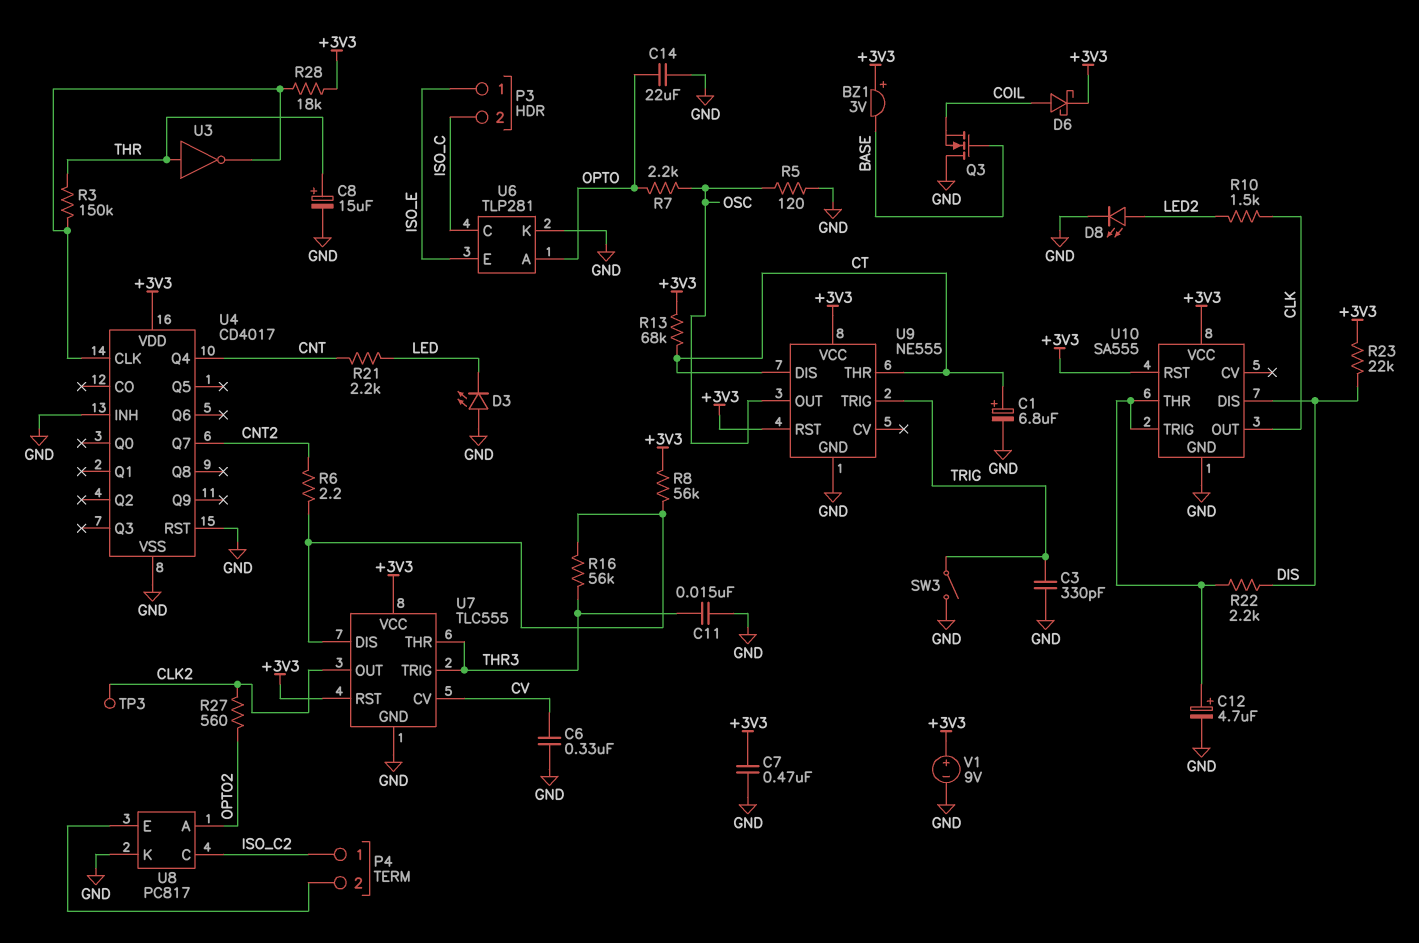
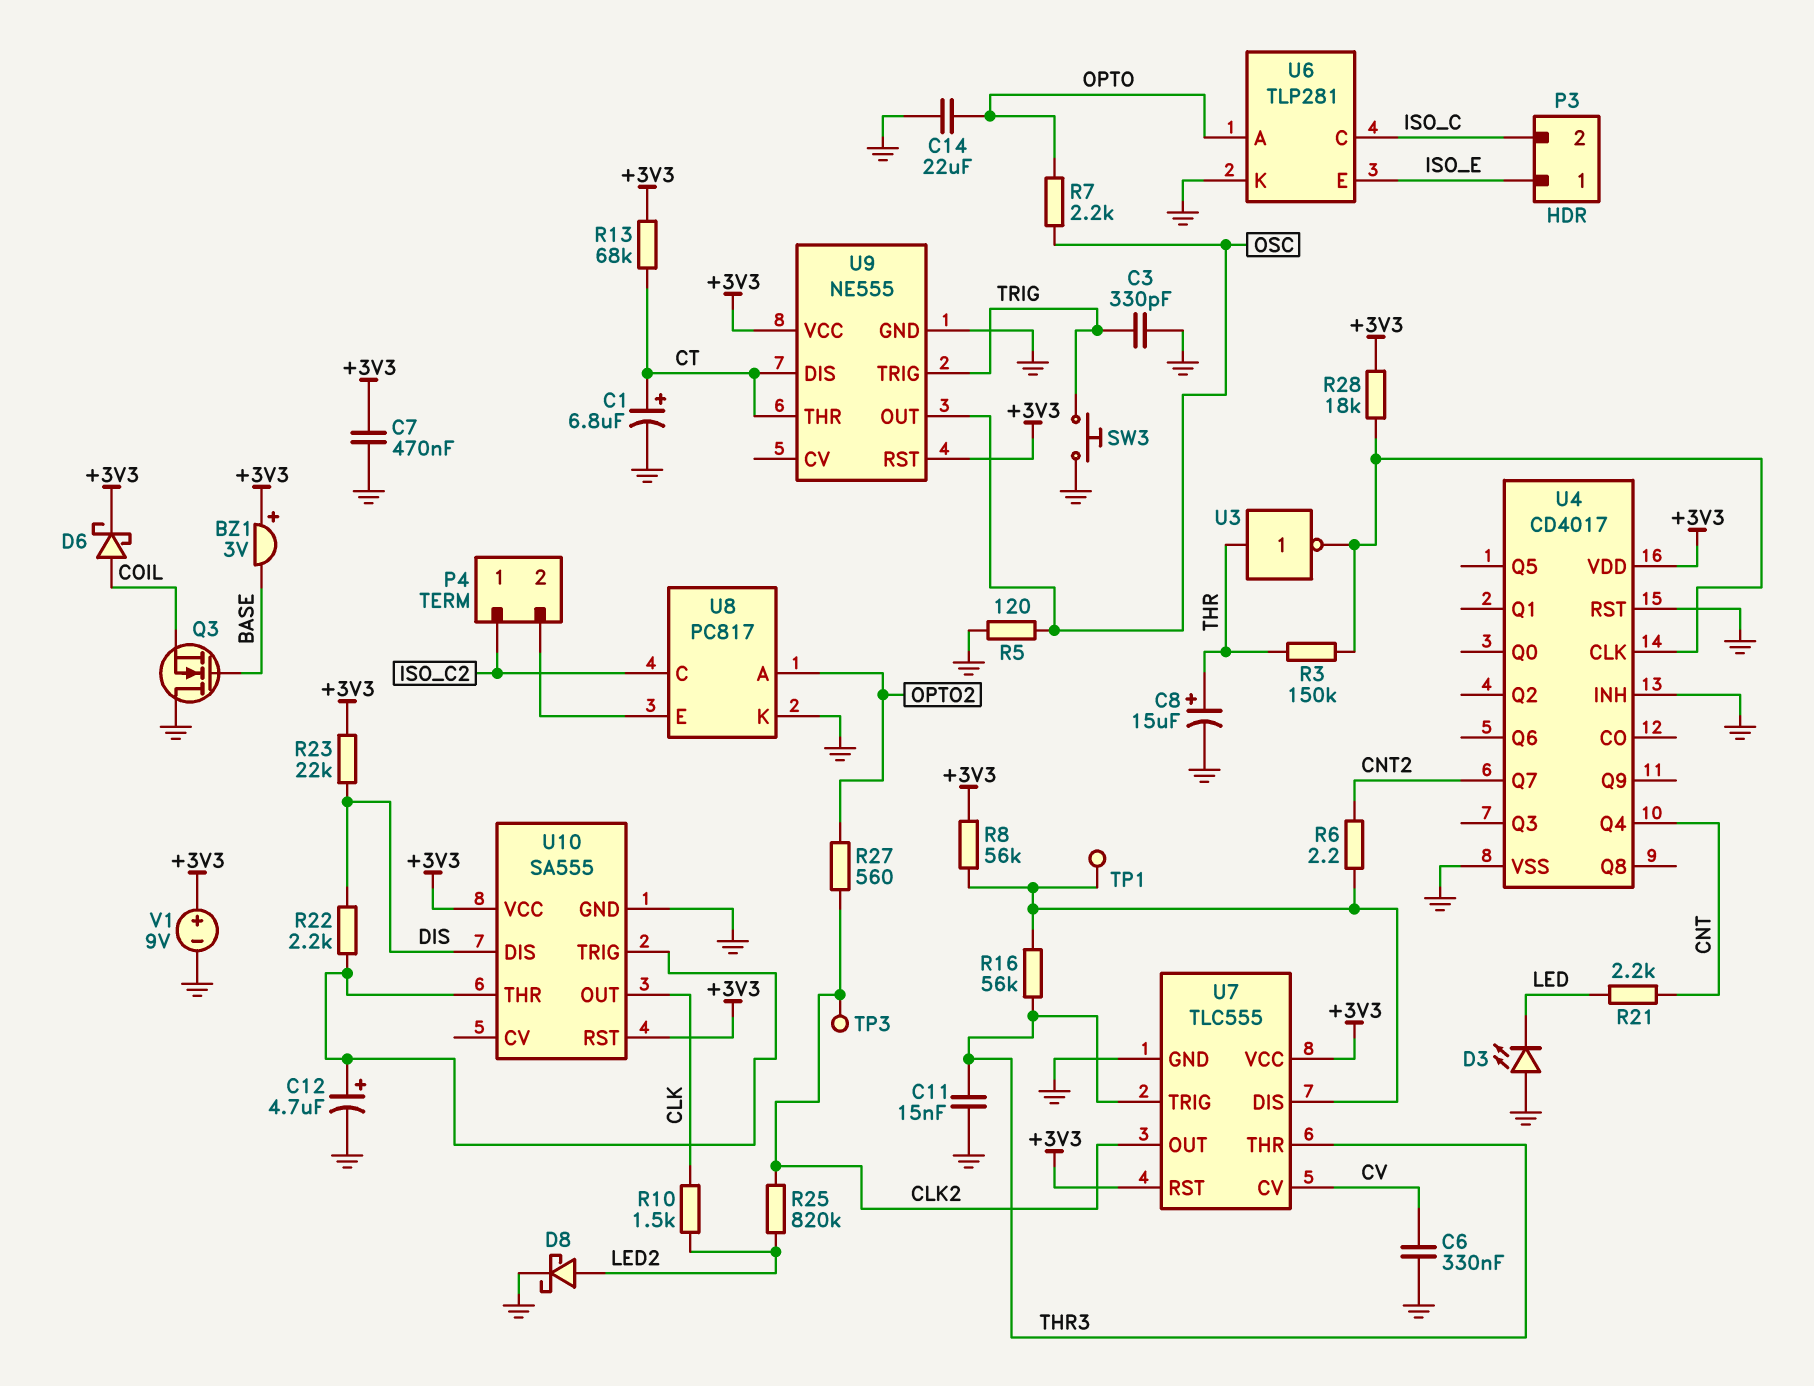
D8: LED (A LED2, K GND) -> schottky (A LED2, K GND)
R25: none -> 820k (CLK2, LED2)
SW3: switch (GND, TRIG) -> button (GND, TRIG)
TP1: none -> test point (U7/DIS)

